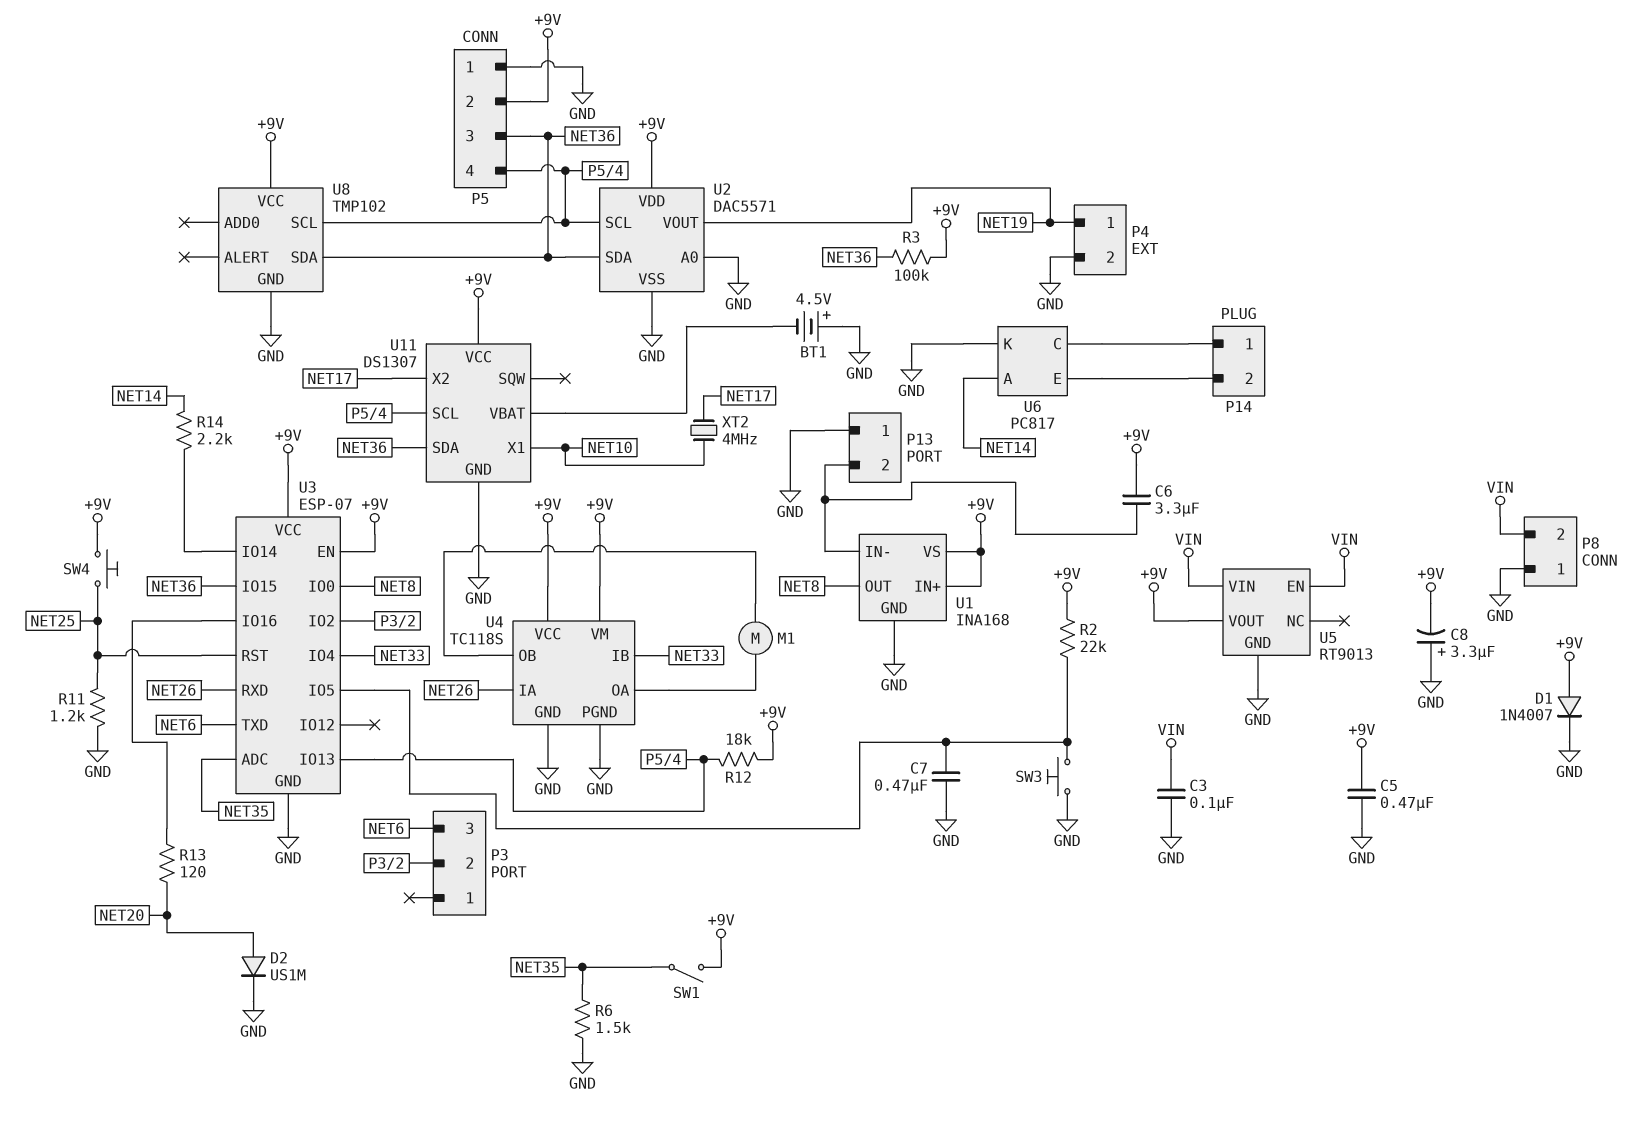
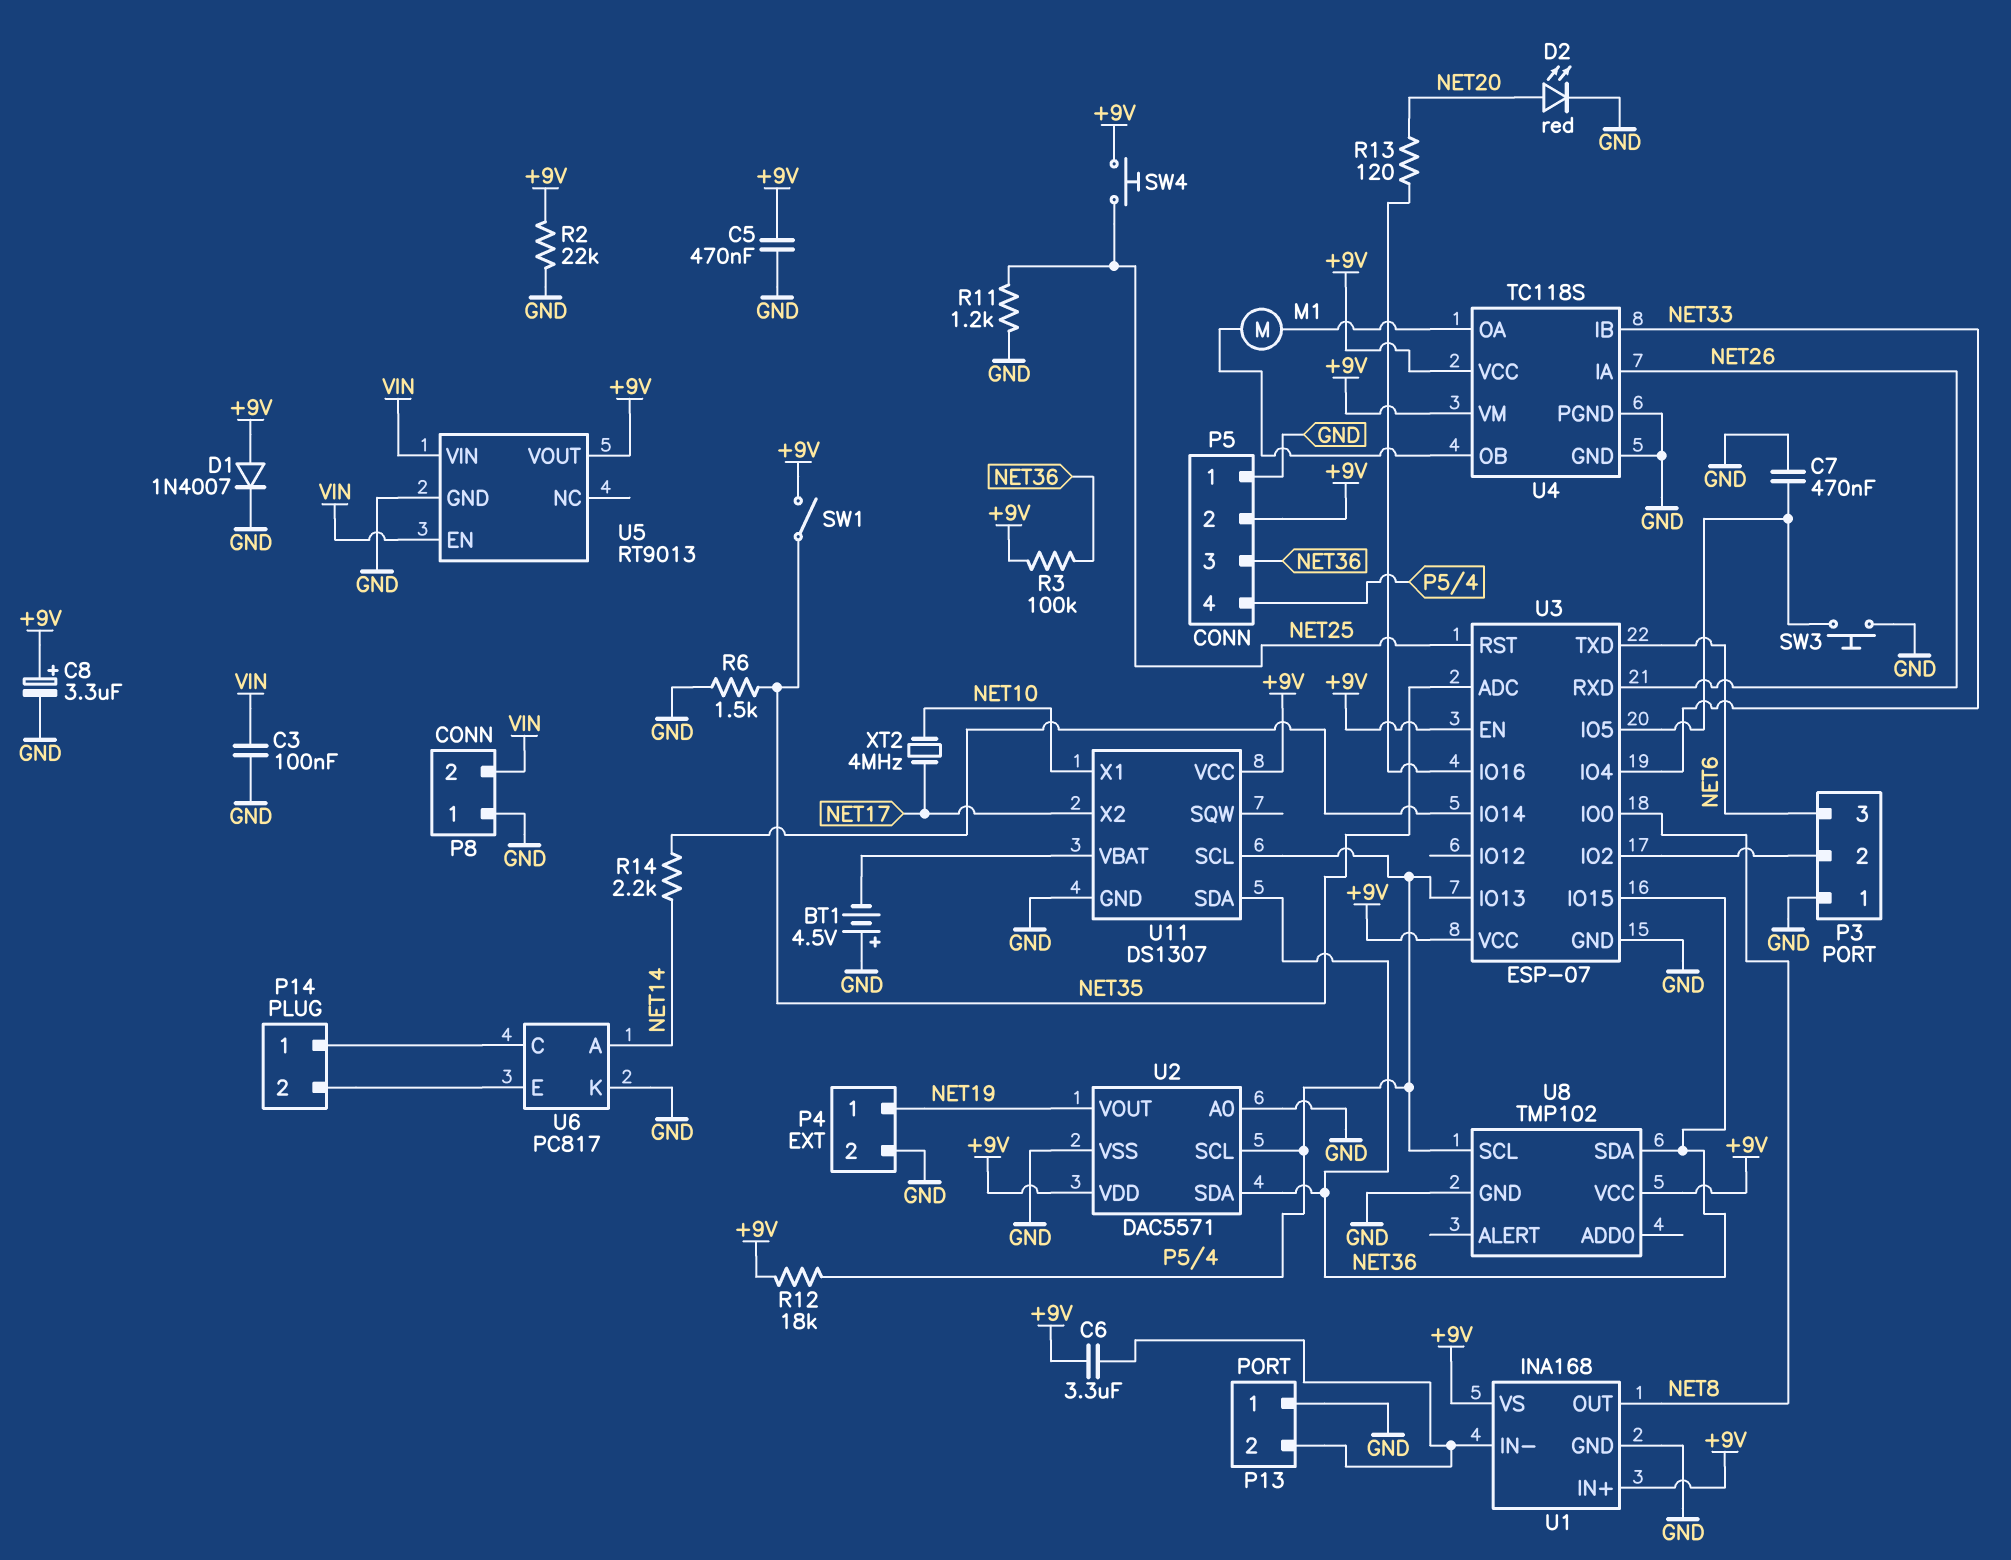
C8: 3.3uF (plus GND, minus +9V) -> 3.3uF (plus +9V, minus GND)
D2: diode US1M (A NET20, K GND) -> LED red (A NET20, K GND)
P3 pin 1: none -> GND
R2: 22k (+9V, U3/IO5) -> 22k (+9V, GND)

